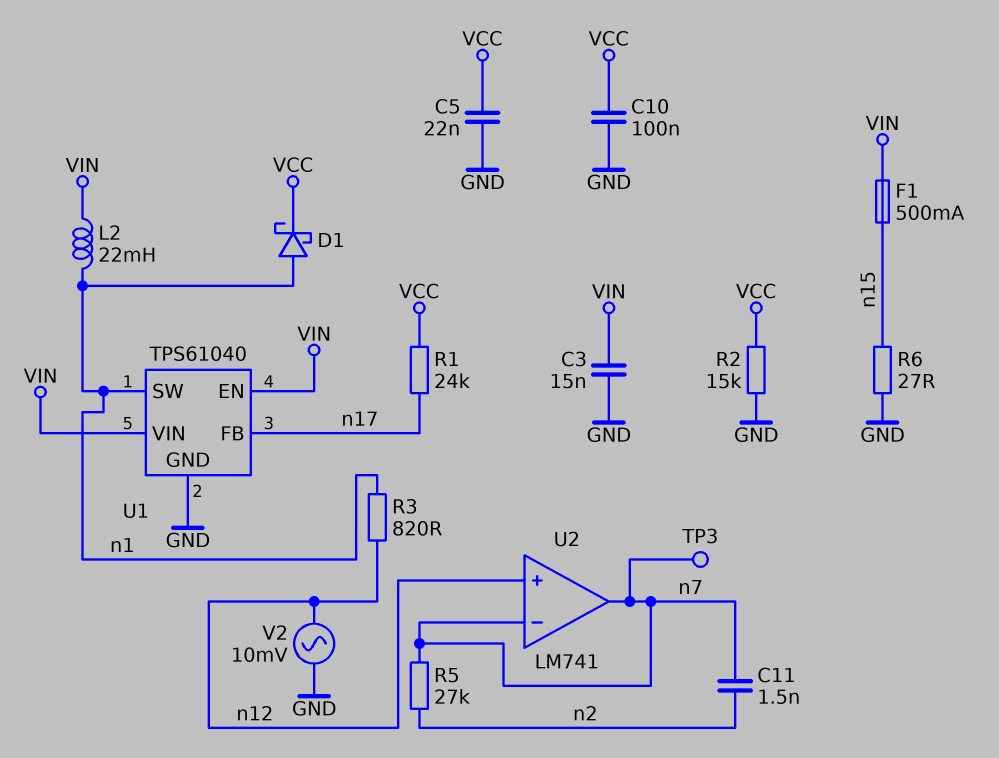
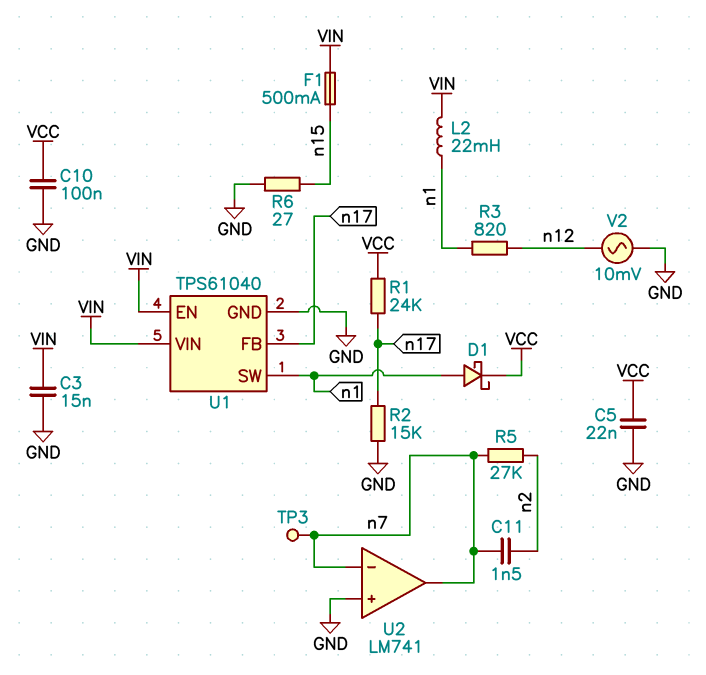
R2: 15k (GND, VCC) -> 15k (GND, n17)
U2 pin in+: n12 -> GND

